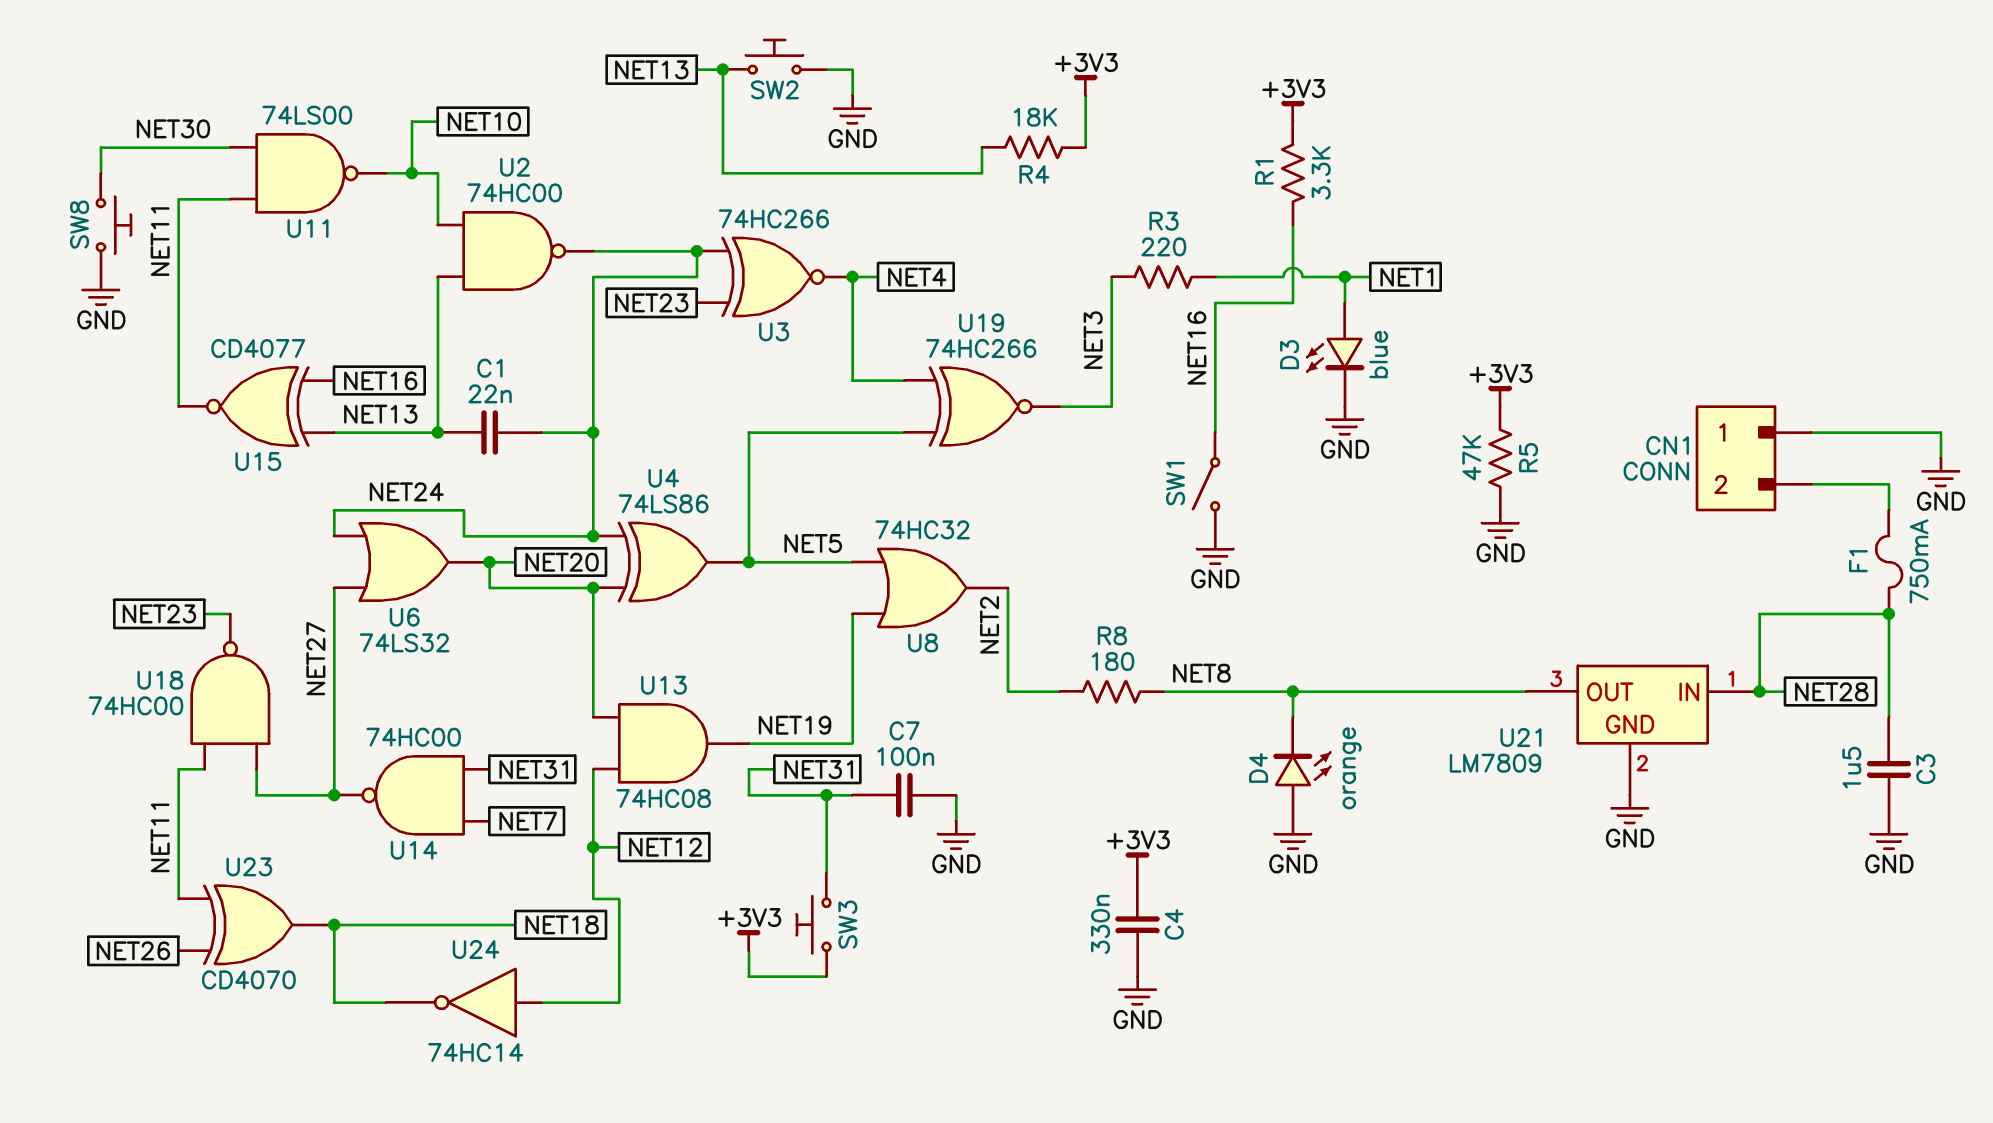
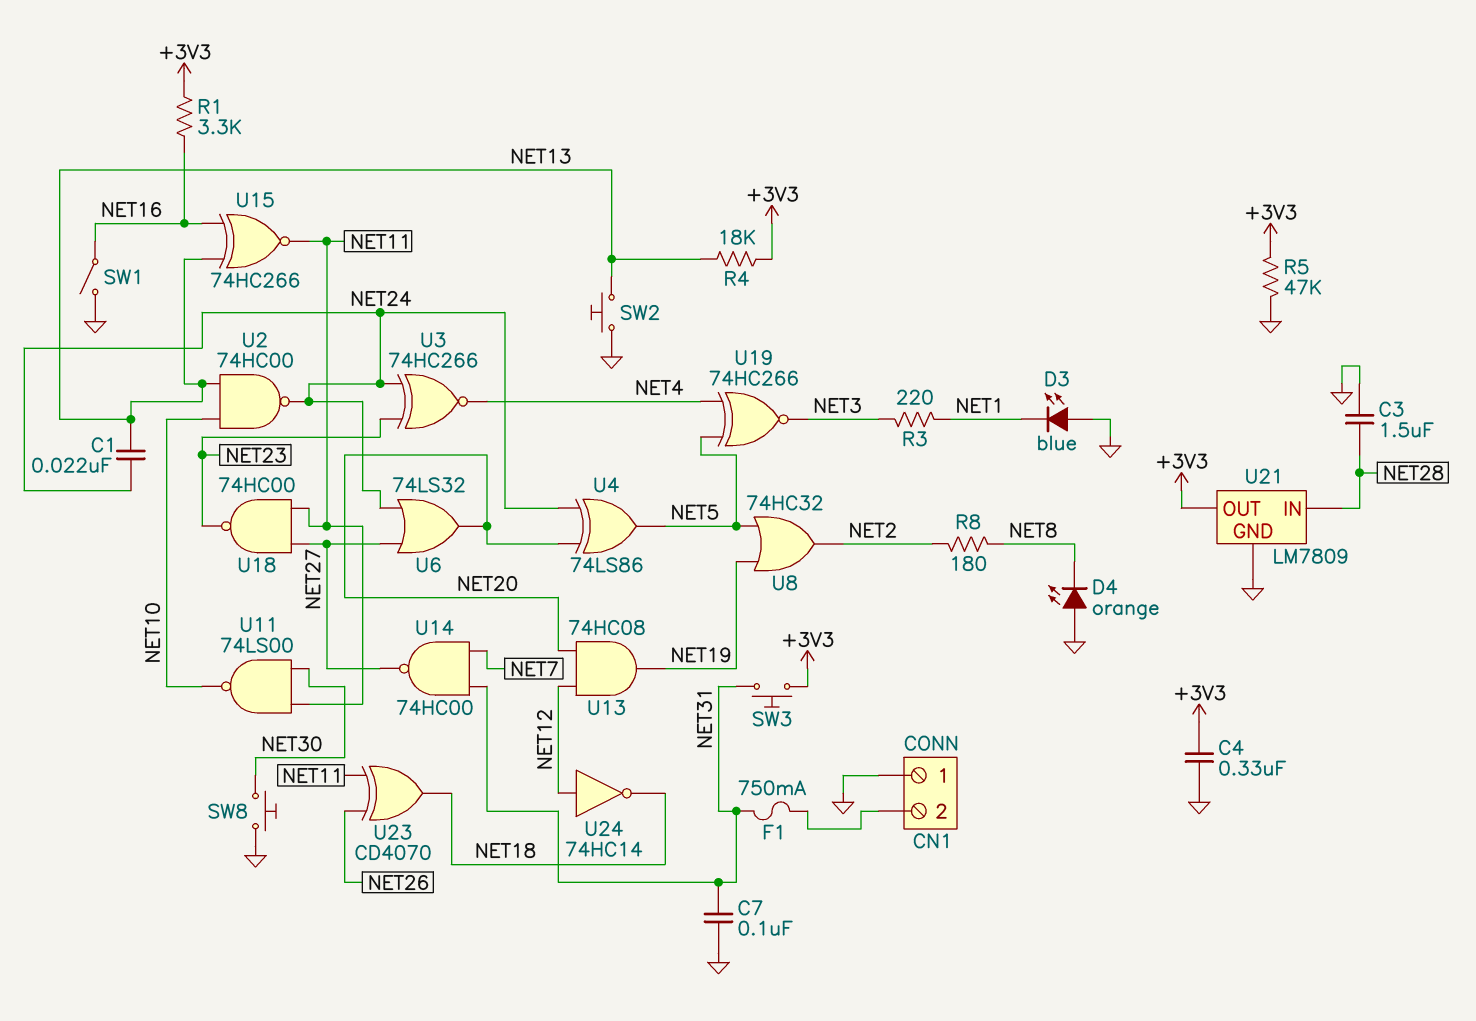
D3: LED blue (A NET1, K GND) -> LED blue (A GND, K NET1)
F1: 750mA (CN1/2, NET28) -> 750mA (CN1/2, NET31)
U15: XNOR CD4077 (in NET13, in NET16, out NET11) -> XNOR 74HC266 (in NET13, in NET16, out NET11)
U21 pin OUT: NET8 -> +3V3

